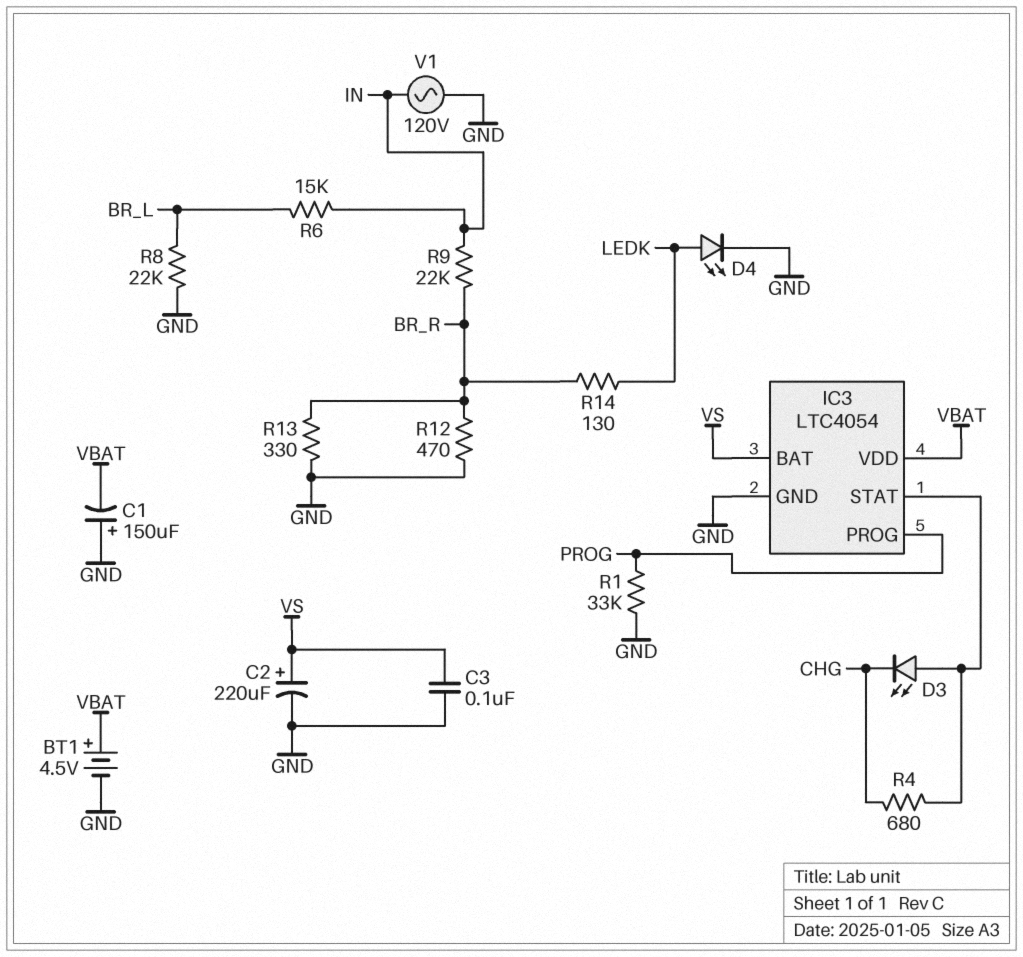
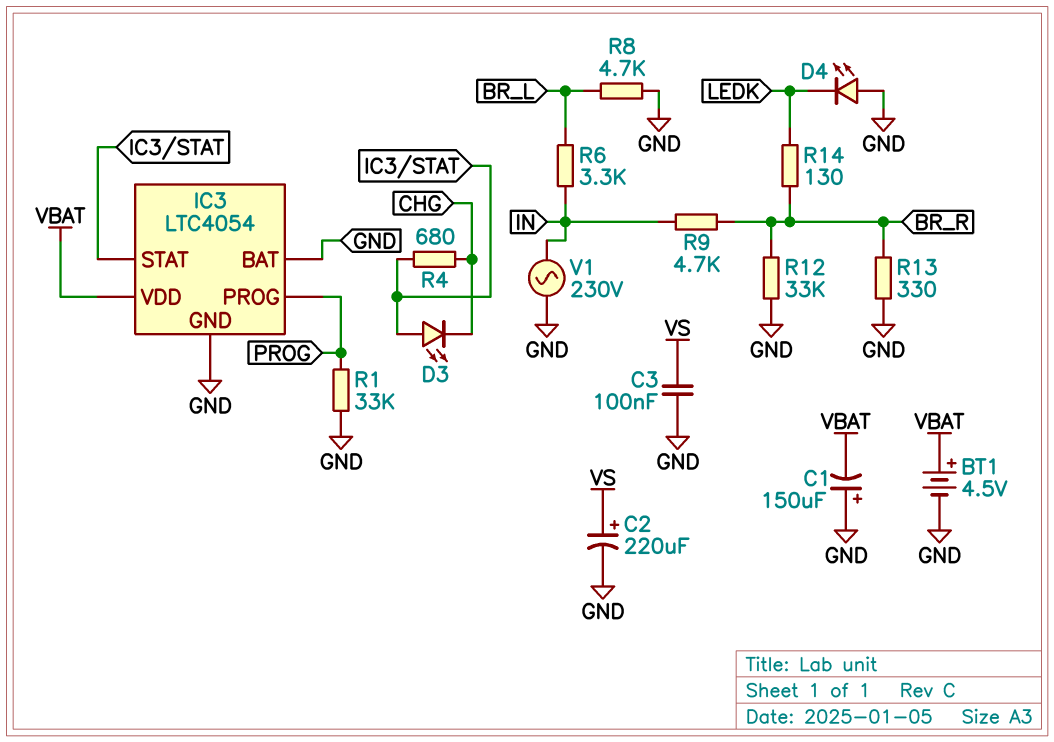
D4: LED (A LEDK, K GND) -> LED (A GND, K LEDK)
IC3 pin BAT: VS -> GND
R6: 15k (BR_L, IN) -> 3.3k (BR_L, IN)
R8: 22k (BR_L, GND) -> 4.7k (BR_L, GND)
R9: 22k (BR_R, IN) -> 4.7k (BR_R, IN)
R12: 470 (BR_R, GND) -> 33k (BR_R, GND)
V1: AC 120V (GND, IN) -> AC 230V (GND, IN)

